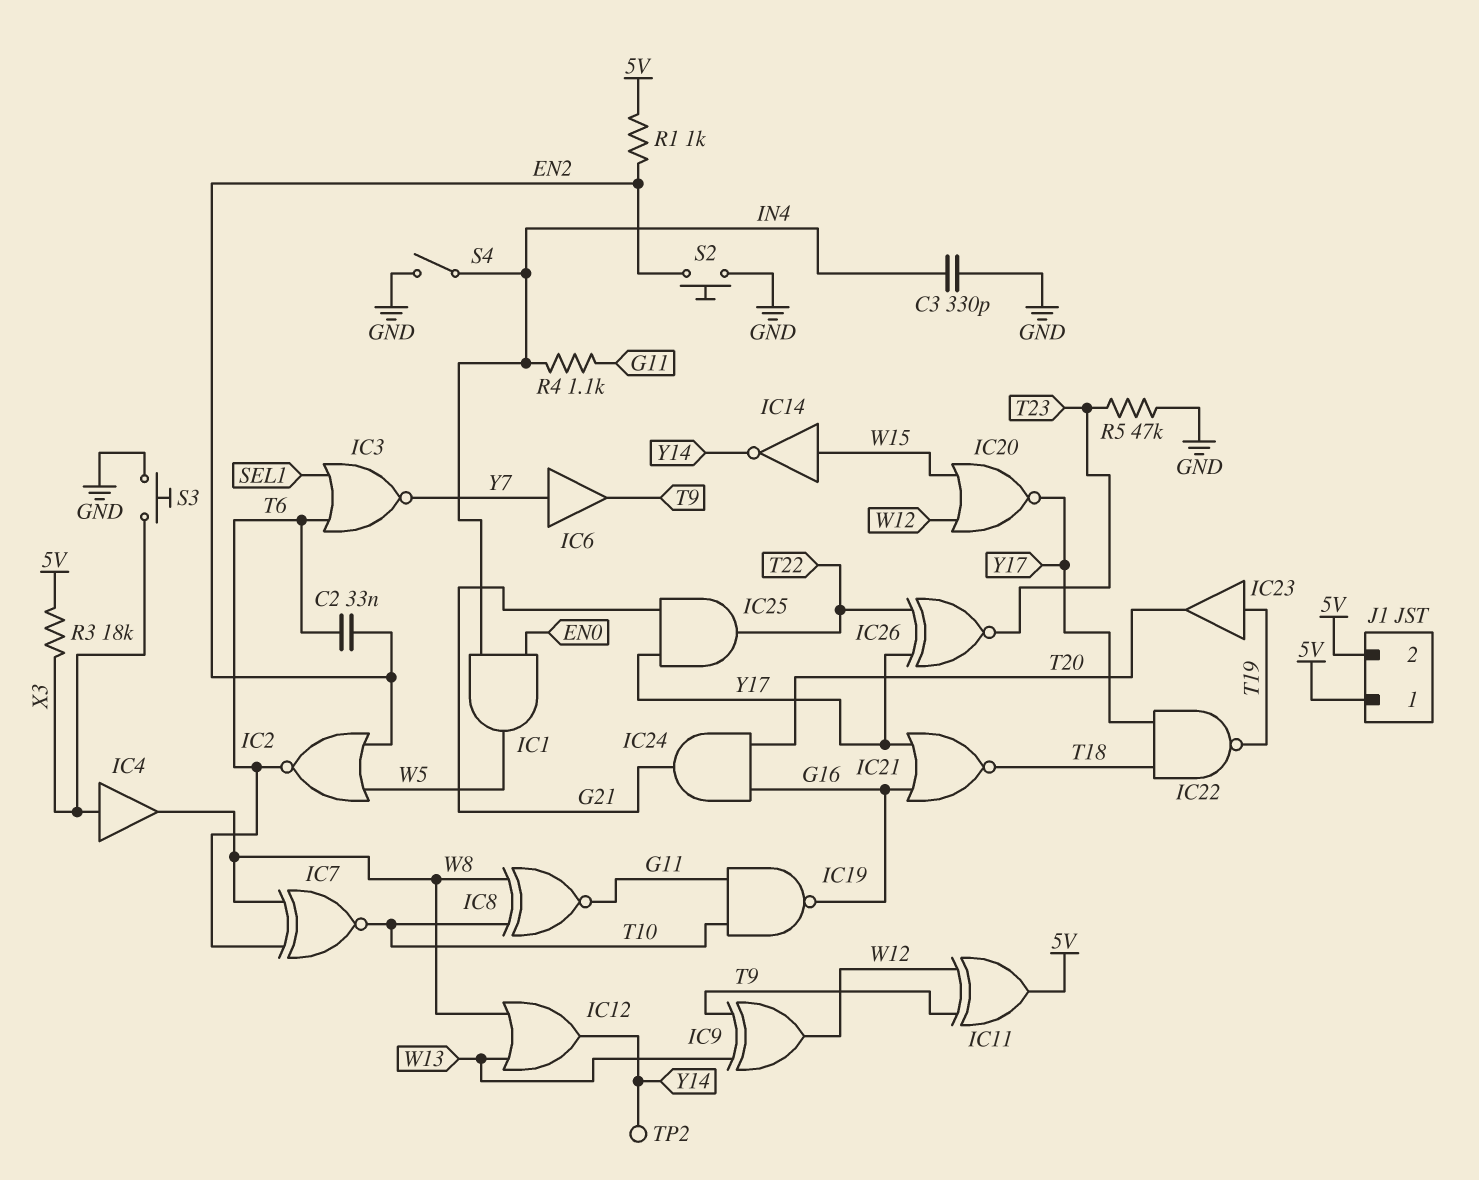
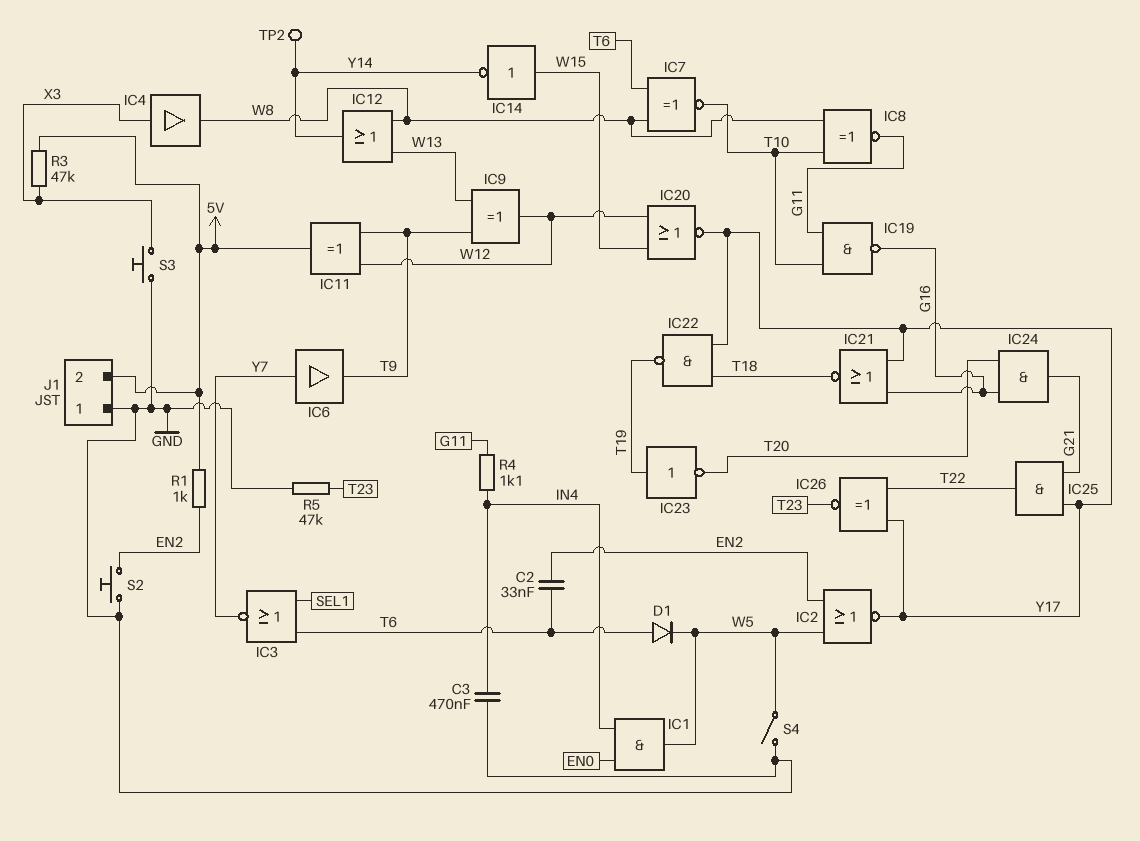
C3: 330pF (GND, IN4) -> 470nF (GND, IN4)
D1: none -> diode (A T6, K W5)
IC2: NOR (in EN2, in W5, out T6) -> NOR (in EN2, in W5, out Y17)
IC23: buffer (in T19, out T20) -> NOT (in T19, out T20)
J1 pin 1: 5V -> GND
R3: 18k (5V, X3) -> 47k (5V, X3)
S4: switch (GND, IN4) -> switch (GND, W5)

